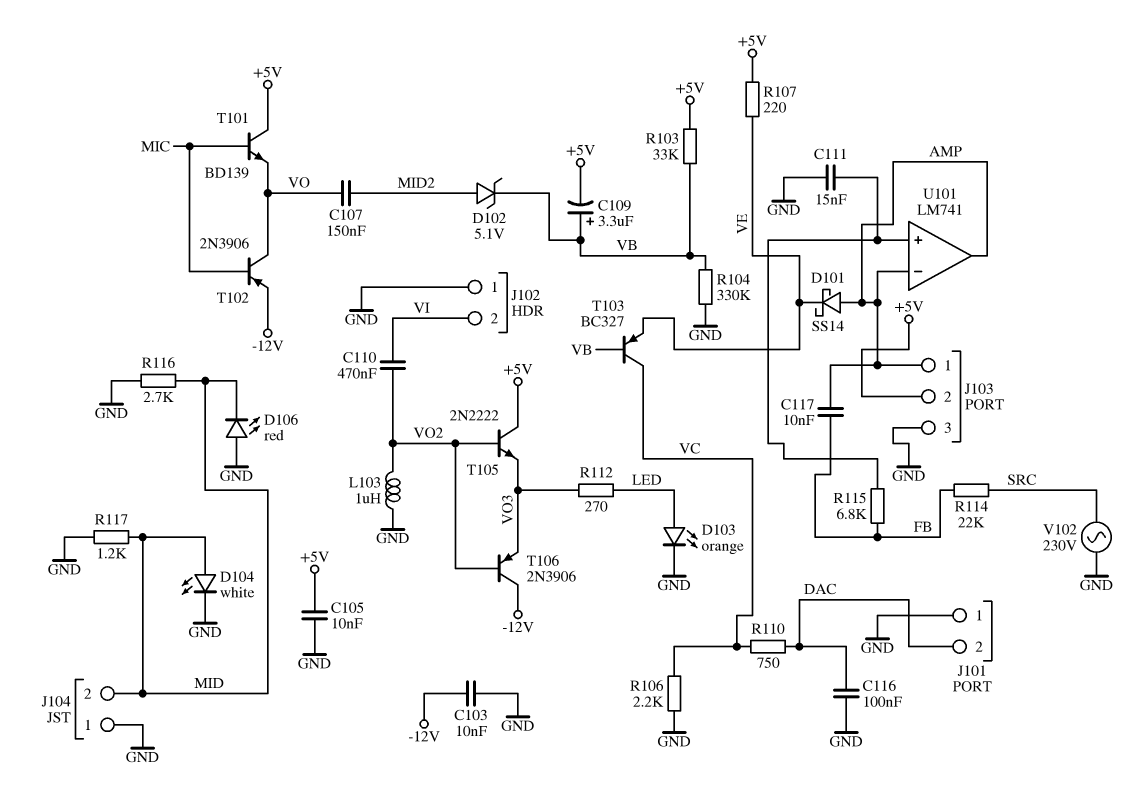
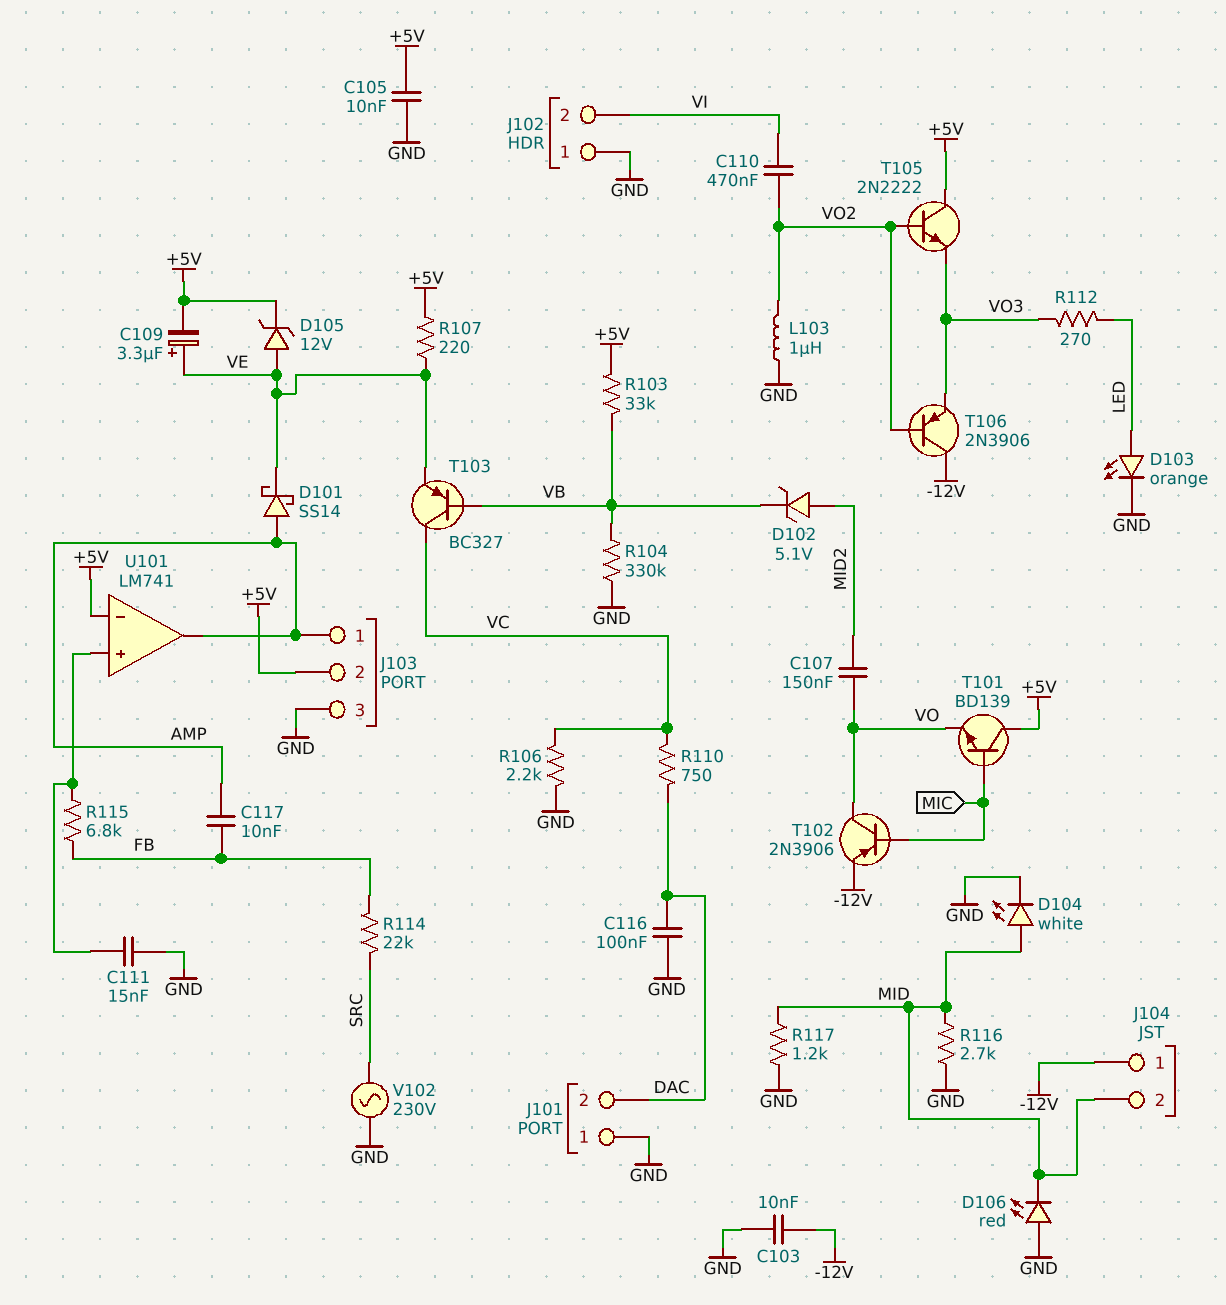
C109: 3.3uF (plus VB, minus +5V) -> 3.3uF (plus VE, minus +5V)
D105: none -> zener 12V (A VE, K +5V)
J104 pin 1: GND -> -12V
U101 pin in-: AMP -> +5V

